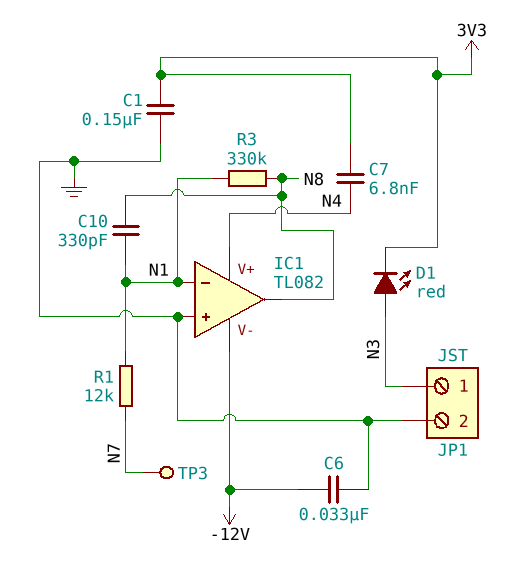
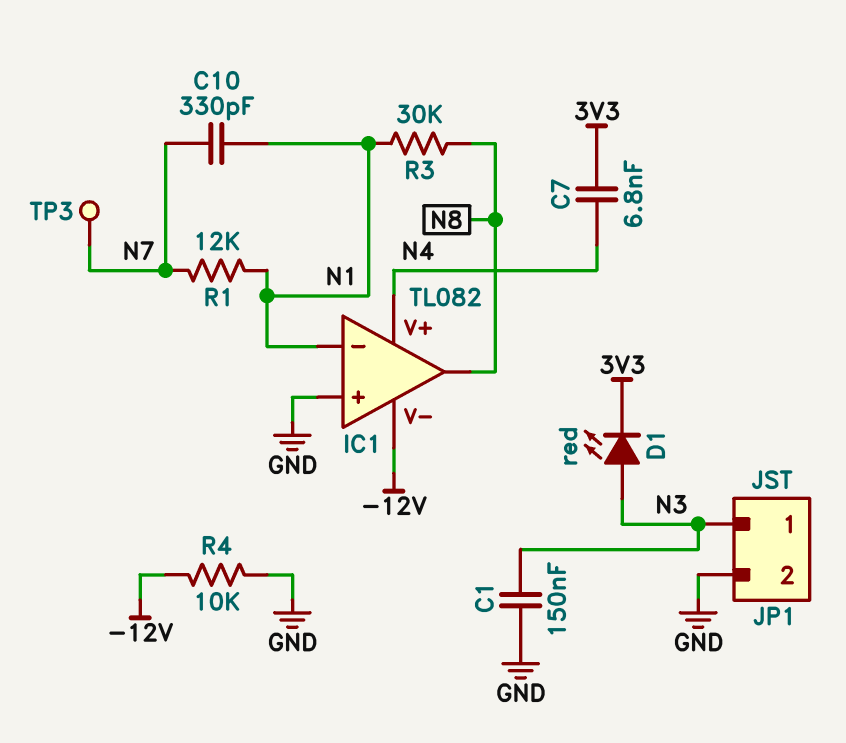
C1: 150nF (3V3, GND) -> 150nF (GND, N3)
C6: 33nF (-12V, GND) -> none
C10: 330pF (N1, N8) -> 330pF (N1, N7)
R3: 330k (N1, N8) -> 30k (N1, N8)
R4: none -> 10k (-12V, GND)

